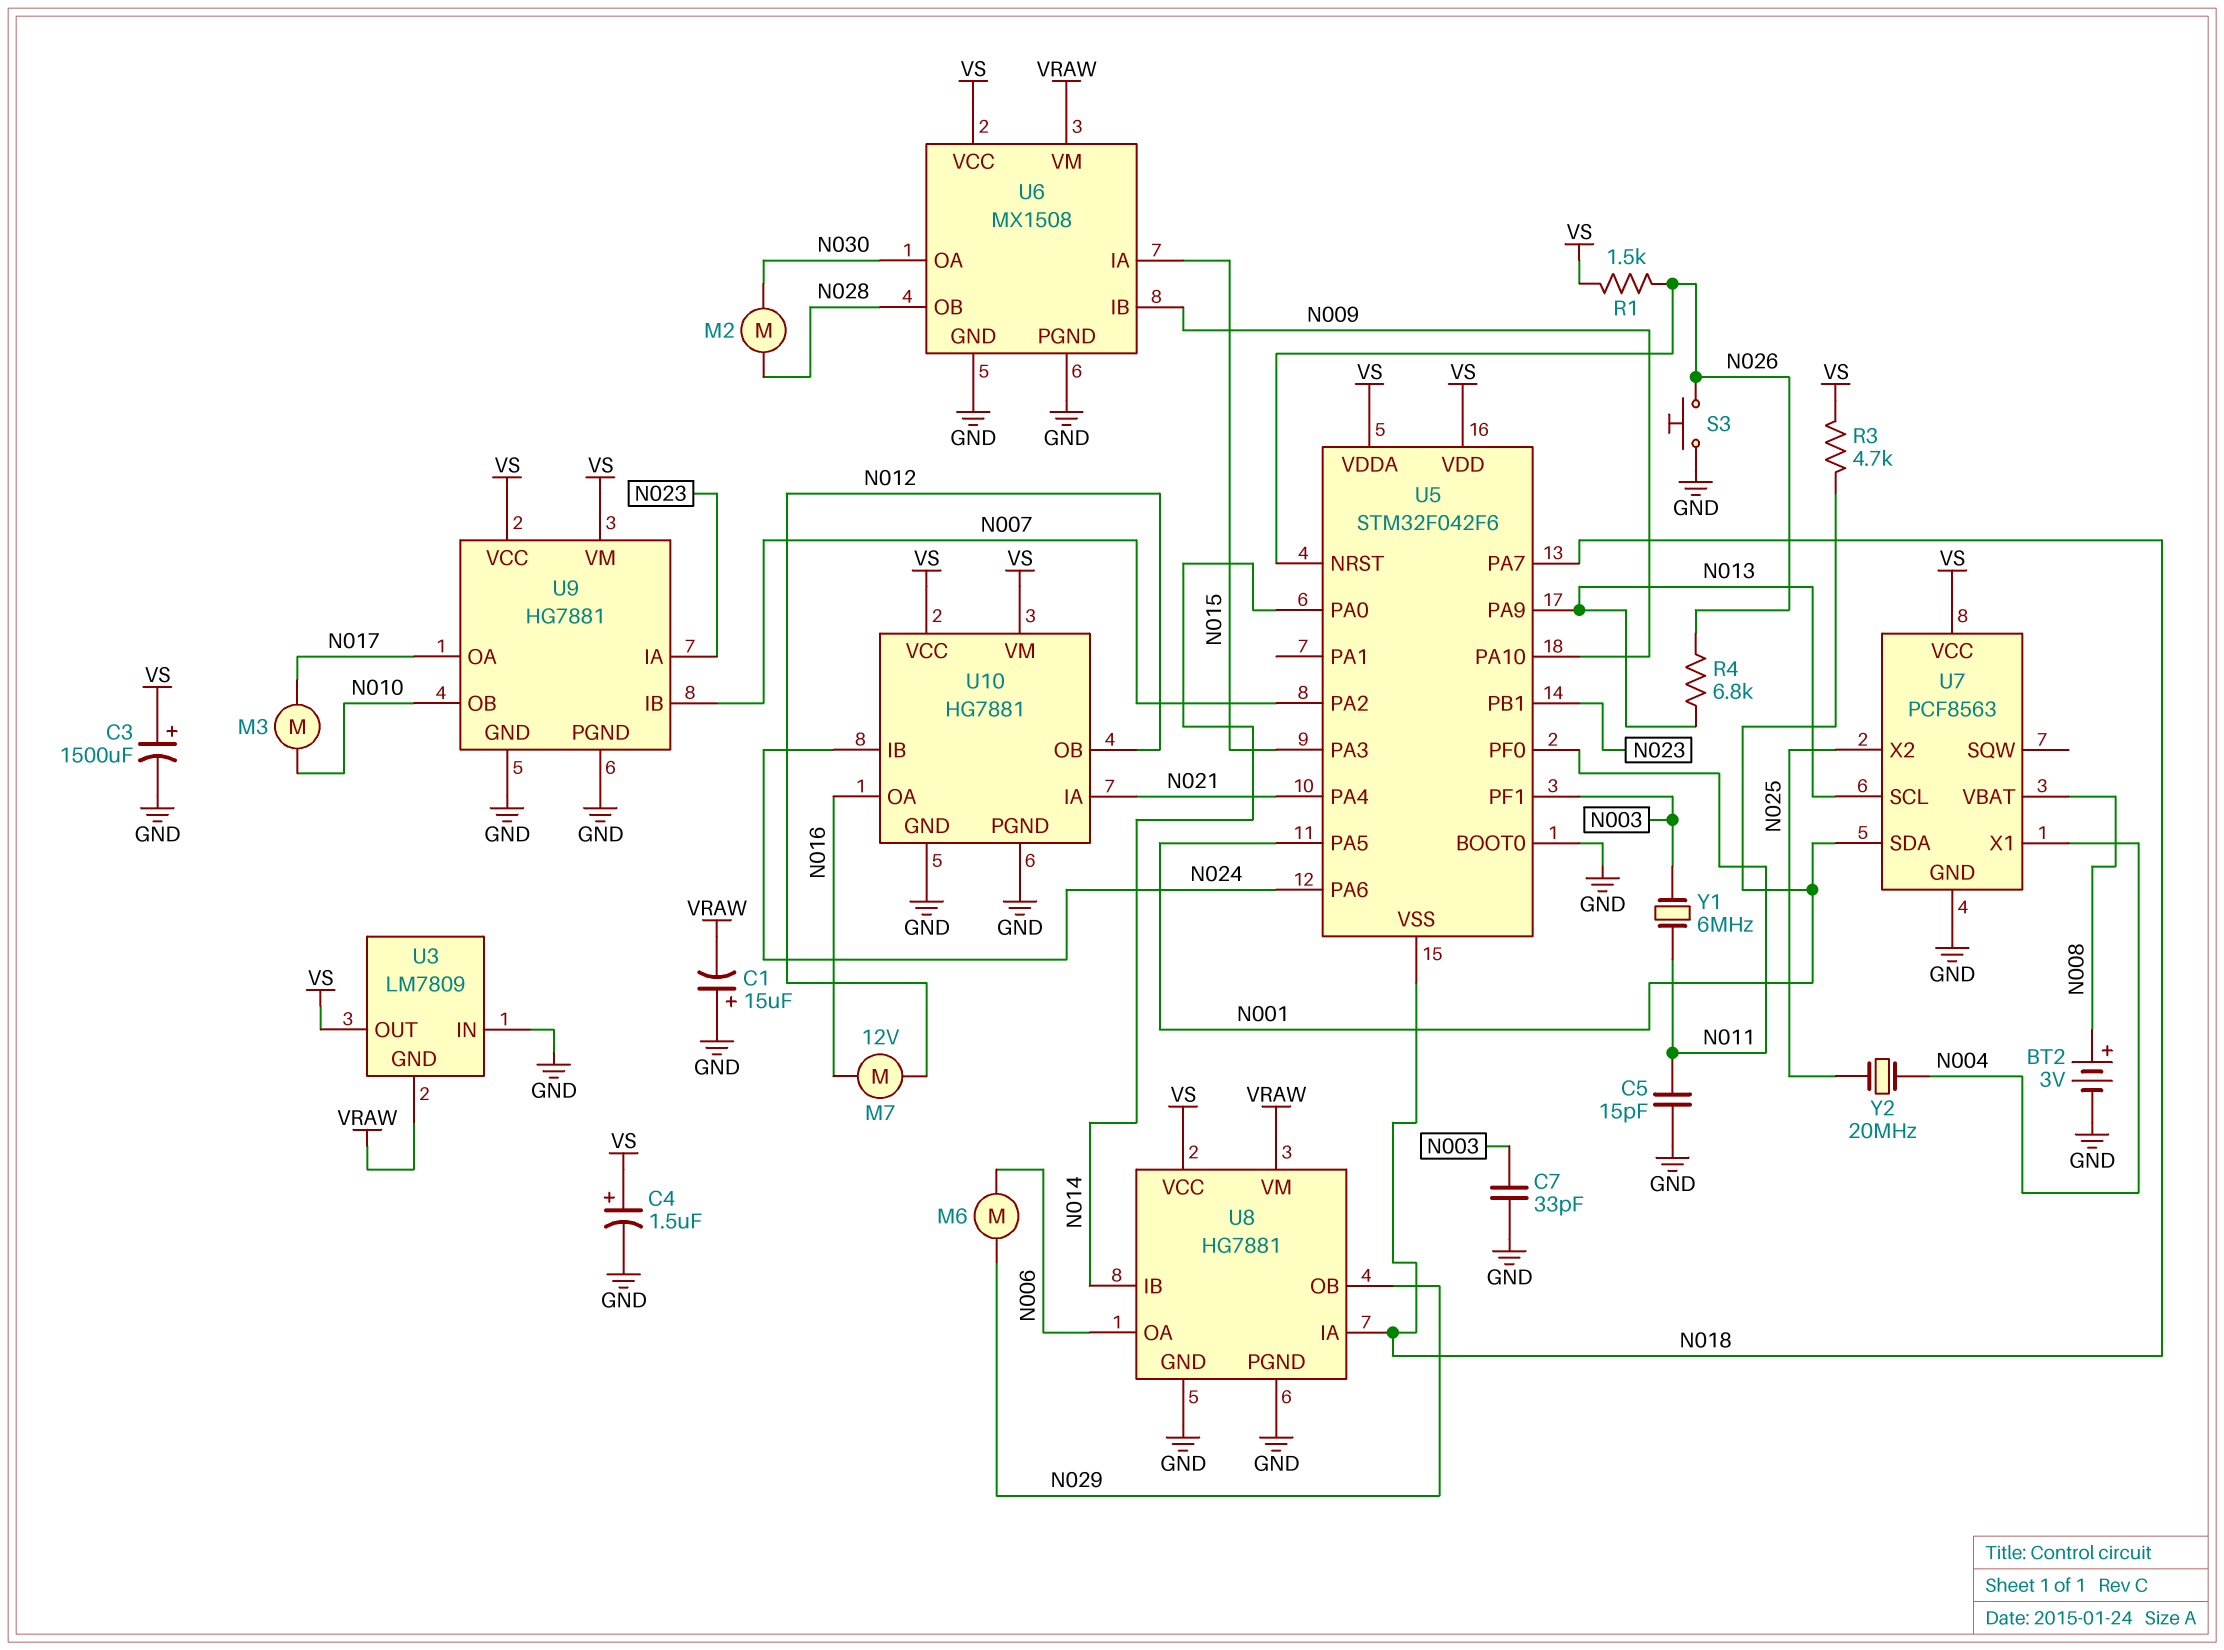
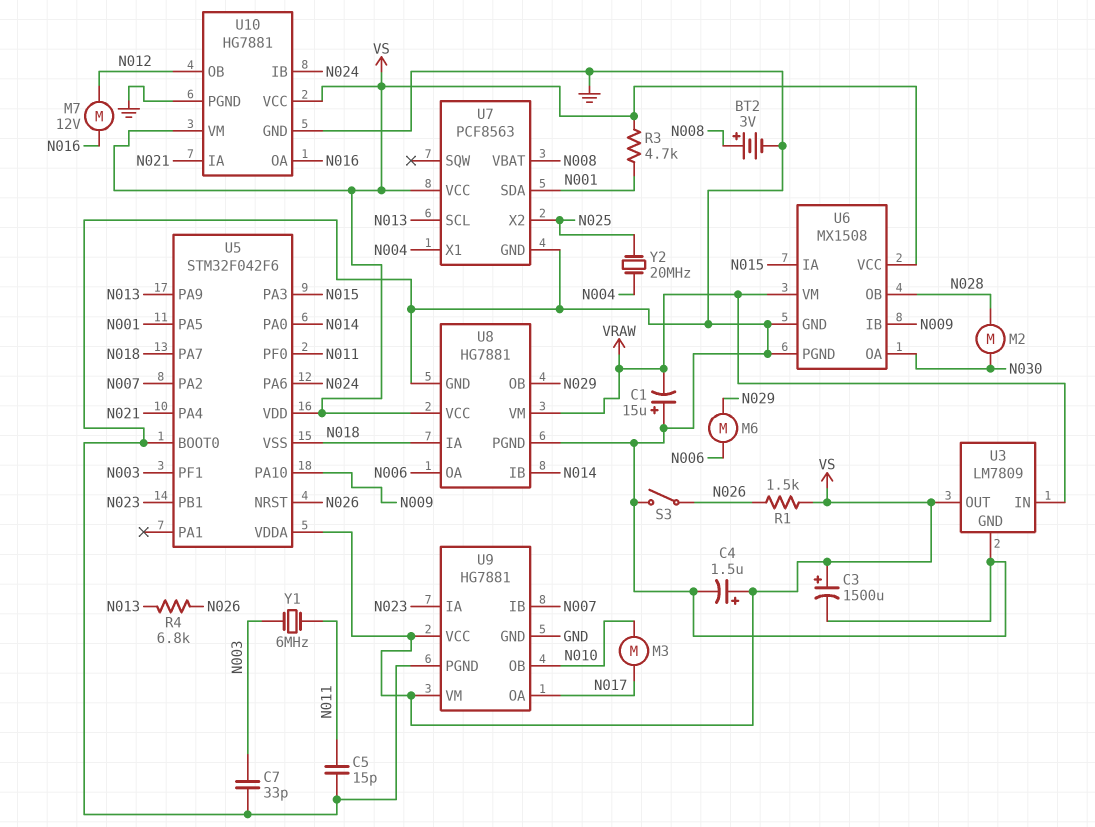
S3: button (GND, N026) -> switch (GND, N026)
U3 pin GND: VRAW -> GND
U3 pin IN: GND -> VRAW

